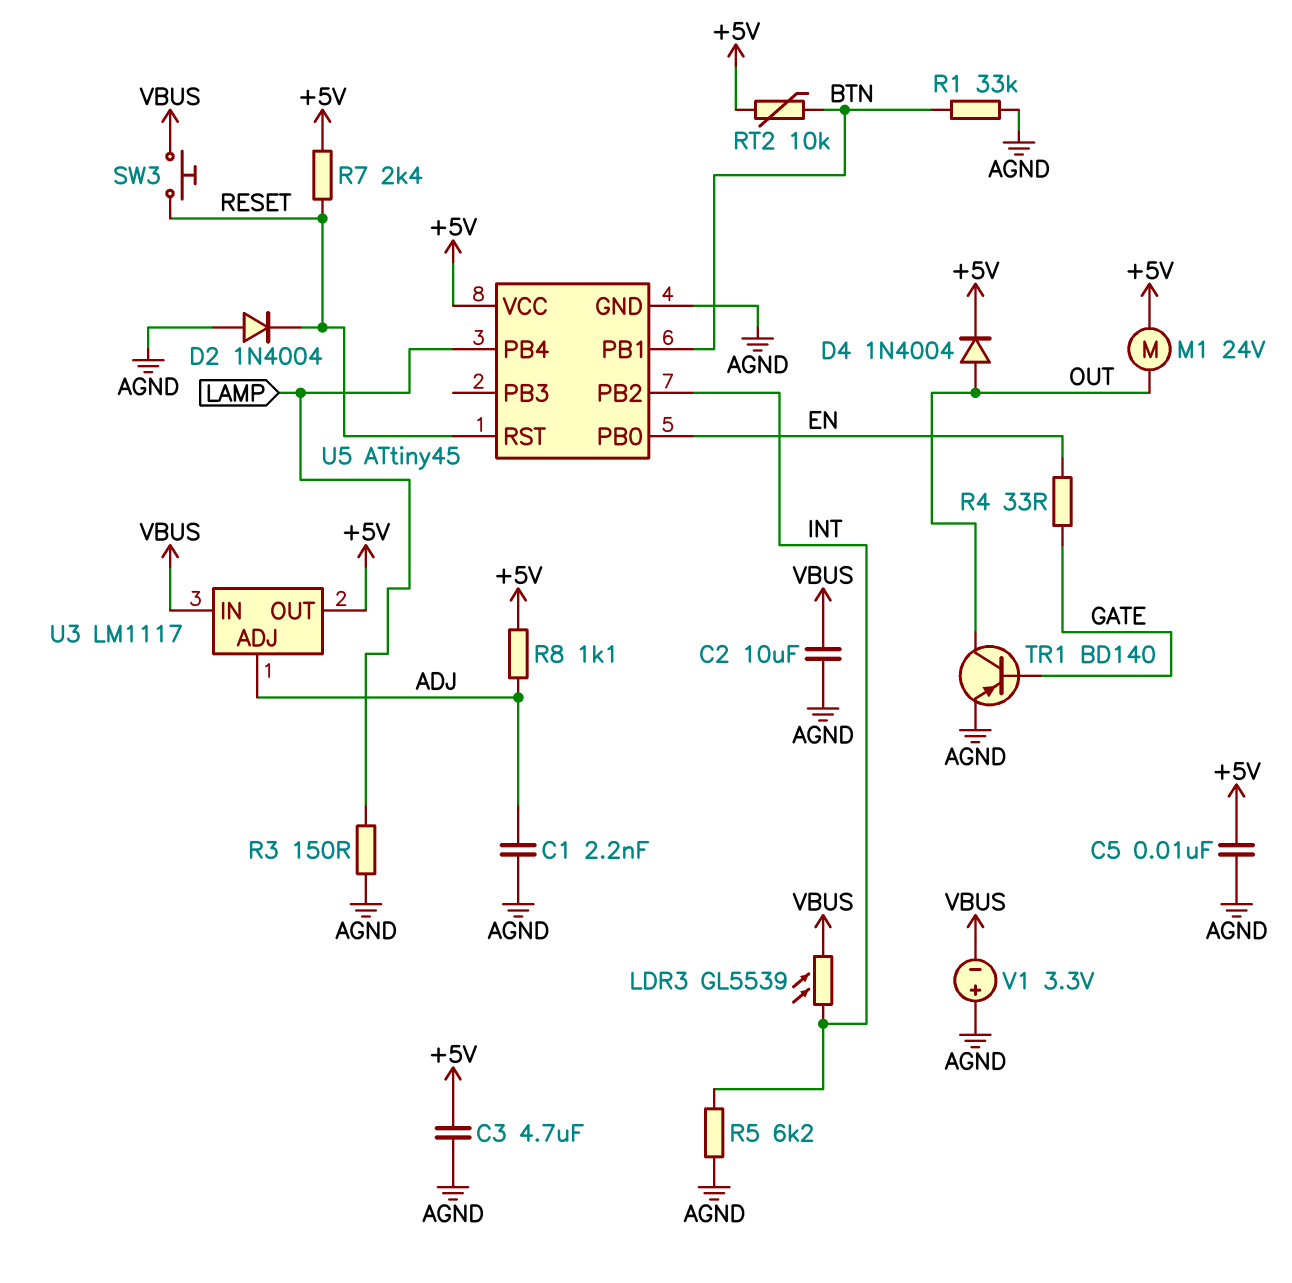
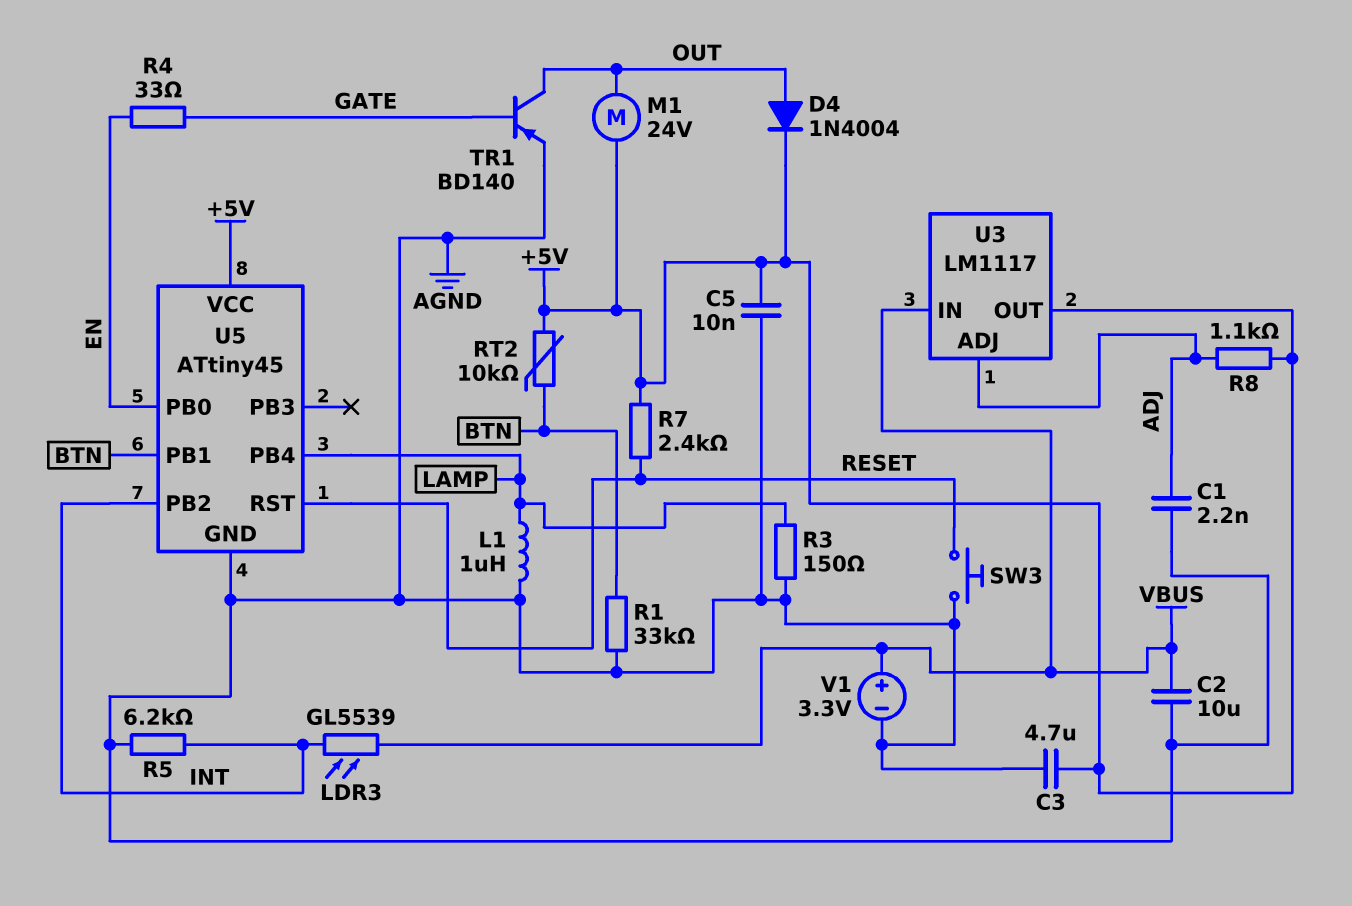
D2: diode 1N4004 (A AGND, K RESET) -> none
L1: none -> 1uH (AGND, LAMP)
SW3: button (RESET, VBUS) -> button (AGND, RESET)
V1: 3.3V (plus AGND, minus VBUS) -> 3.3V (plus VBUS, minus AGND)

